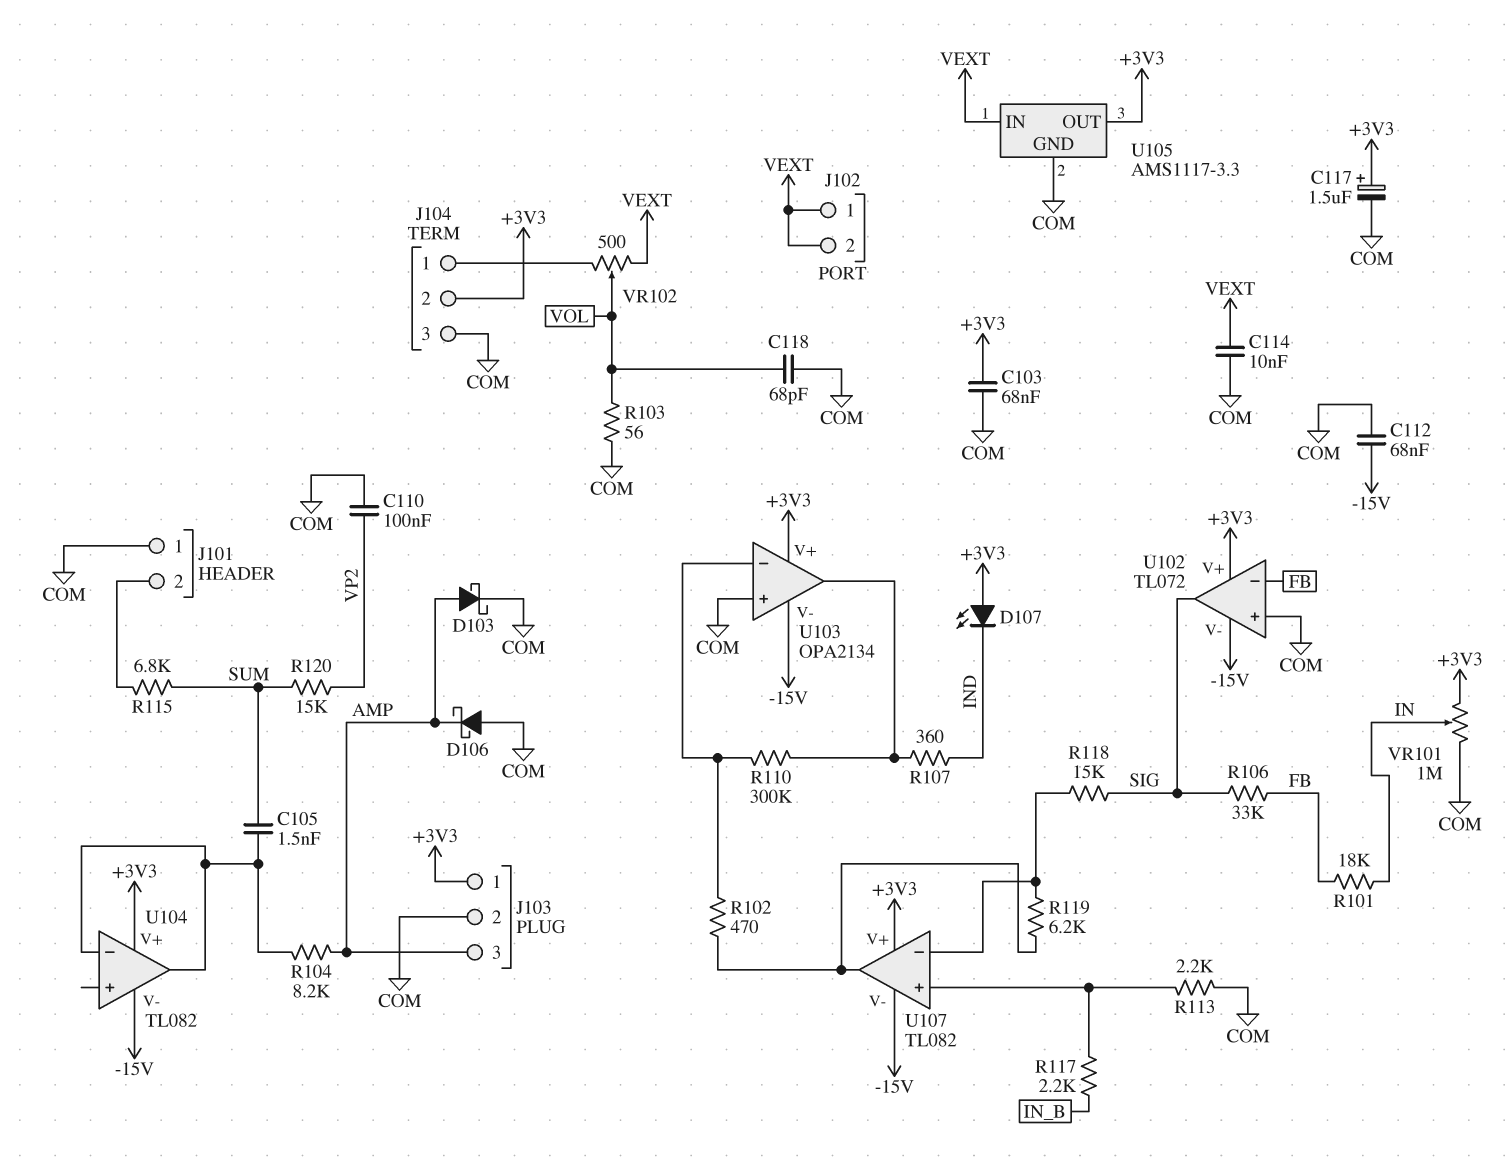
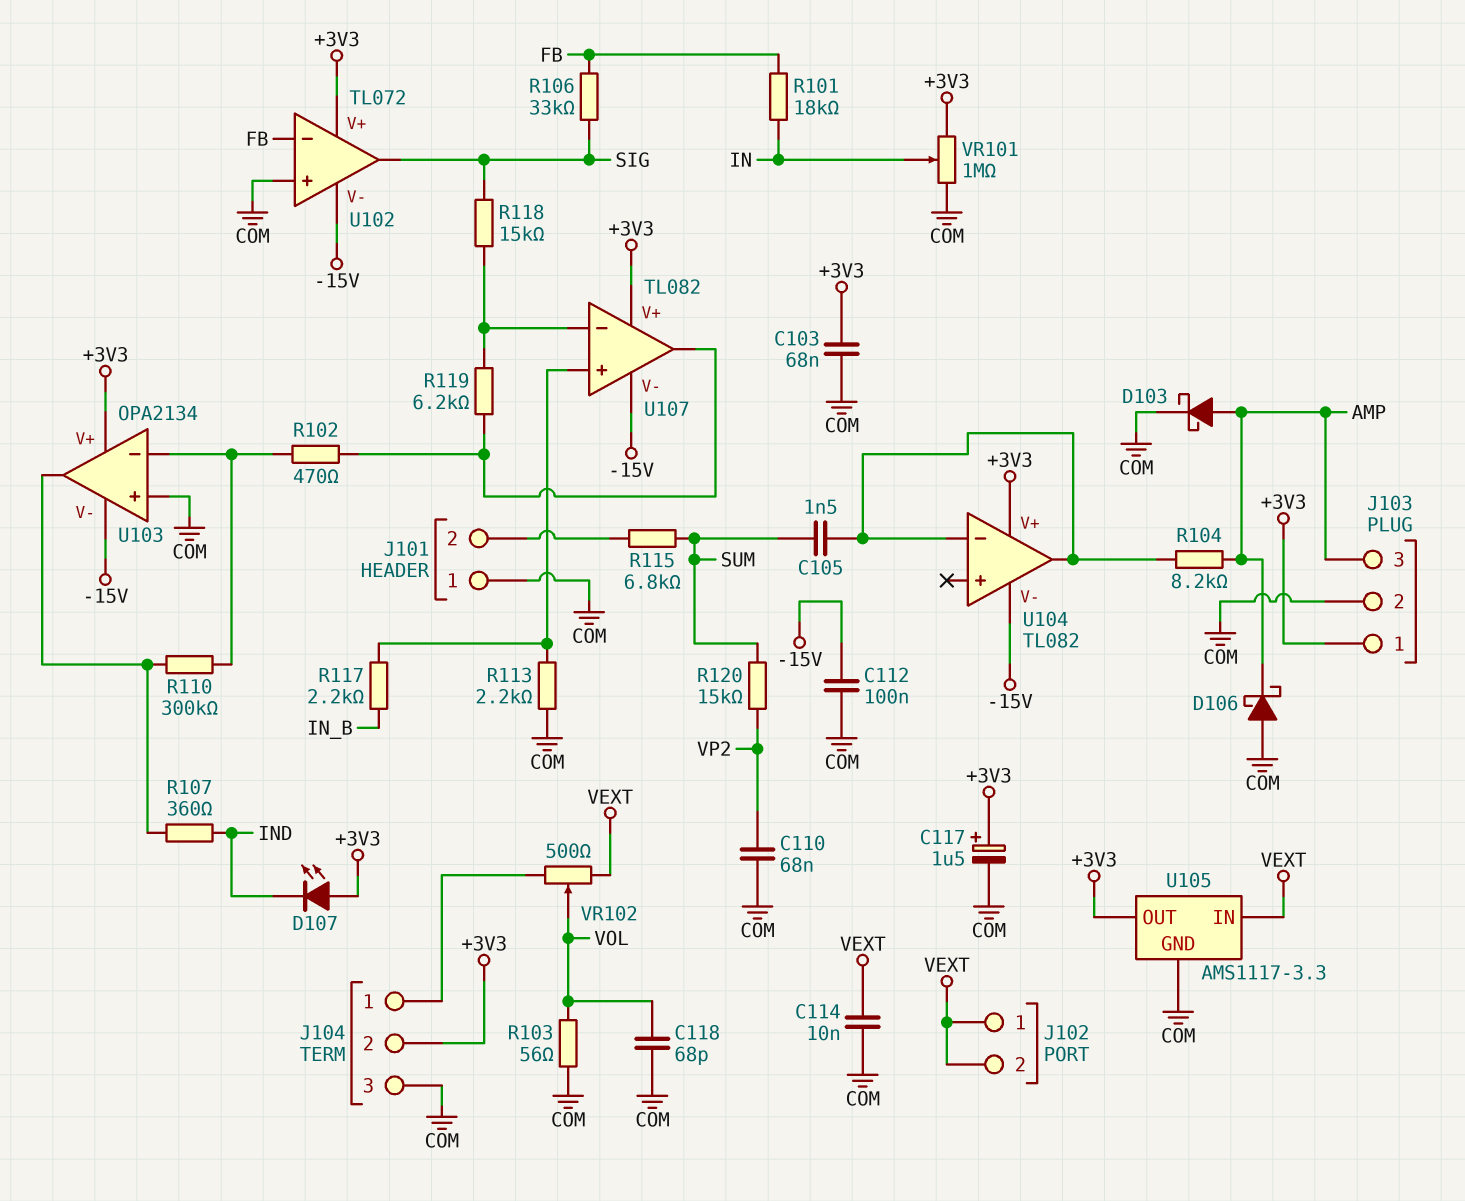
C110: 100nF (COM, VP2) -> 68nF (COM, VP2)
C112: 68nF (-15V, COM) -> 100nF (-15V, COM)

